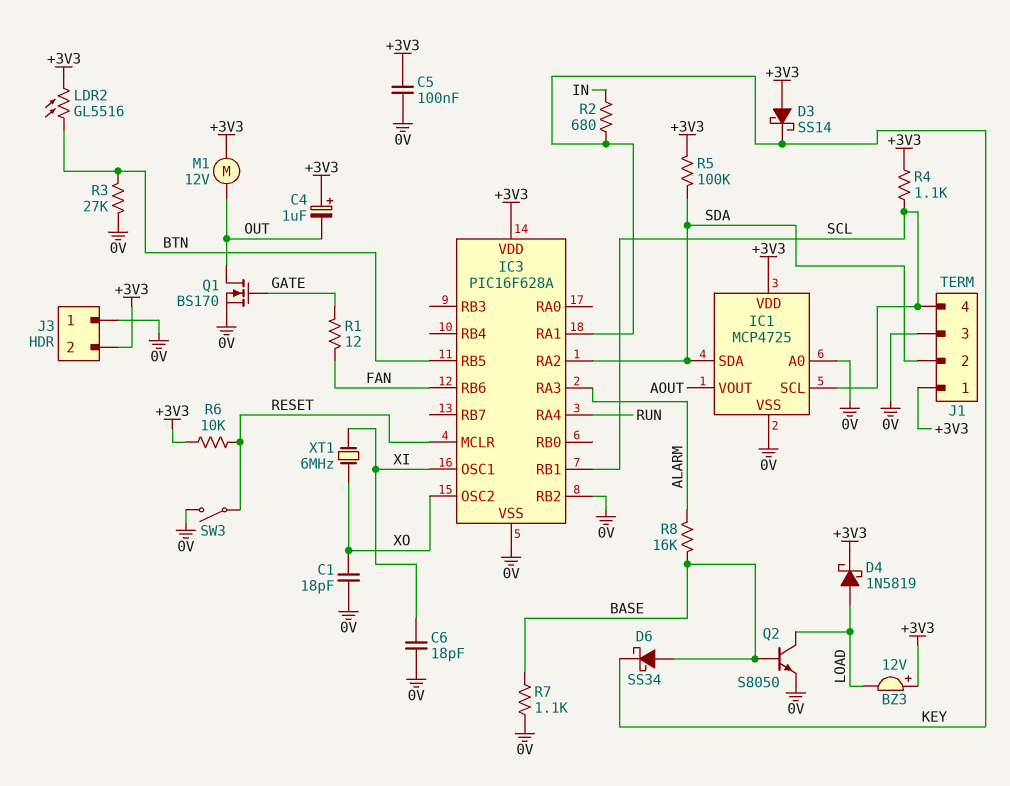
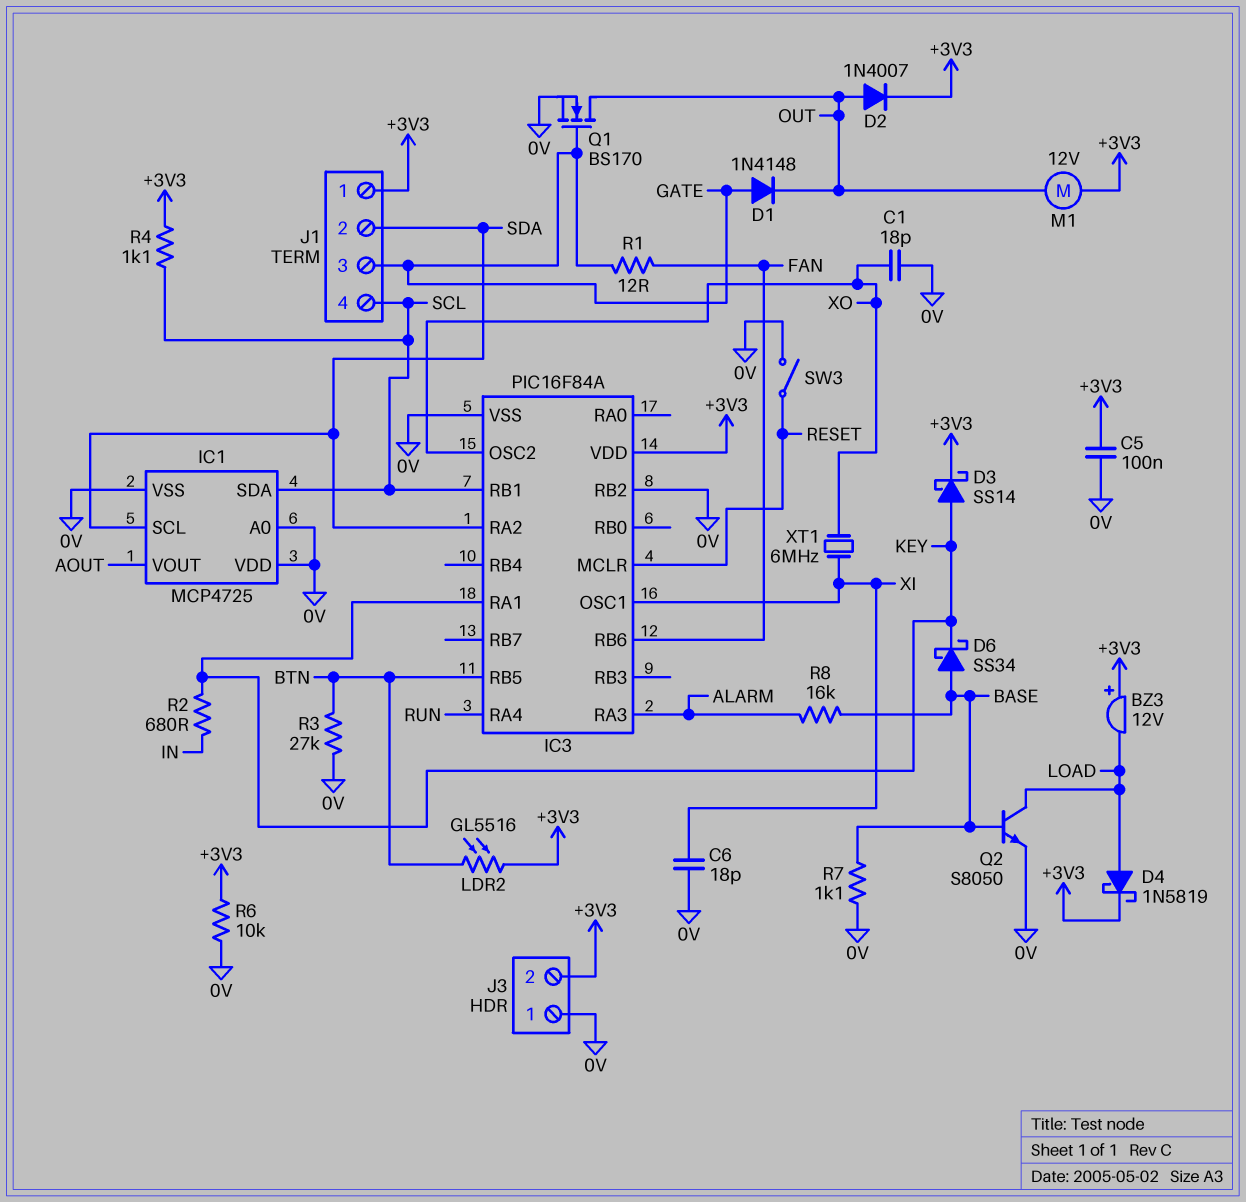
C4: 1uF (plus +3V3, minus OUT) -> none
D1: none -> diode 1N4148 (A GATE, K OUT)
D2: none -> diode 1N4007 (A OUT, K +3V3)
D3: schottky SS14 (A +3V3, K KEY) -> schottky SS14 (A KEY, K +3V3)
IC1 pin SCL: SCL -> SDA
IC1 pin SDA: SDA -> SCL
IC1 pin VDD: +3V3 -> 0V
IC3: PIC16F628A -> PIC16F84A
J1 pin 3: 0V -> GATE
R5: 100k (+3V3, SDA) -> none
R6: 10k (+3V3, RESET) -> 10k (+3V3, 0V)

